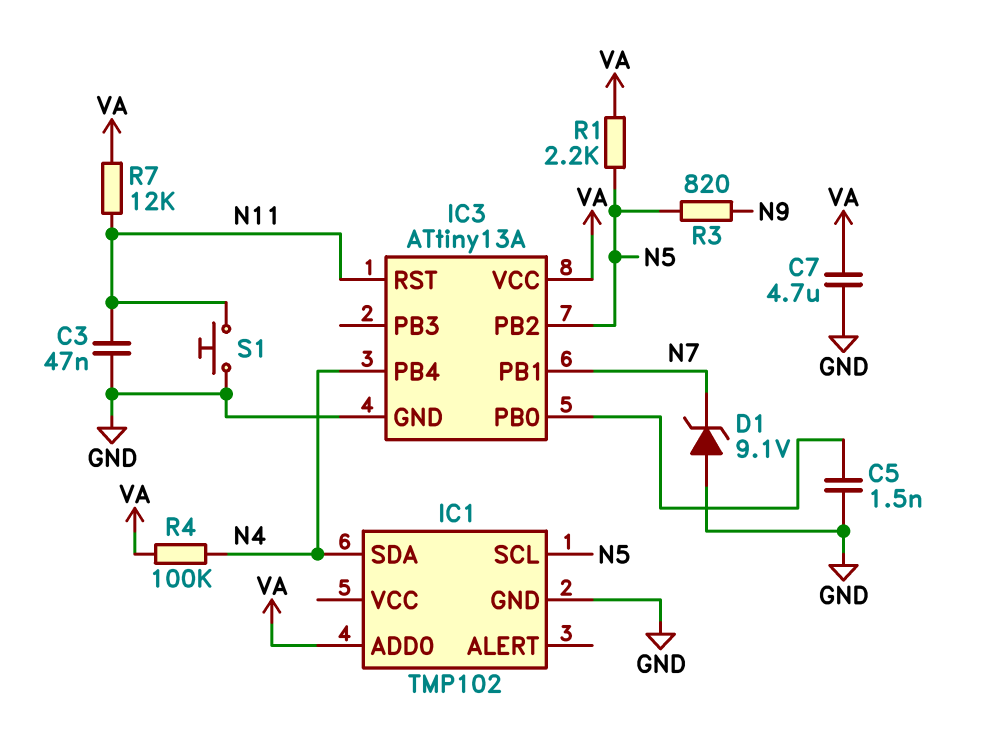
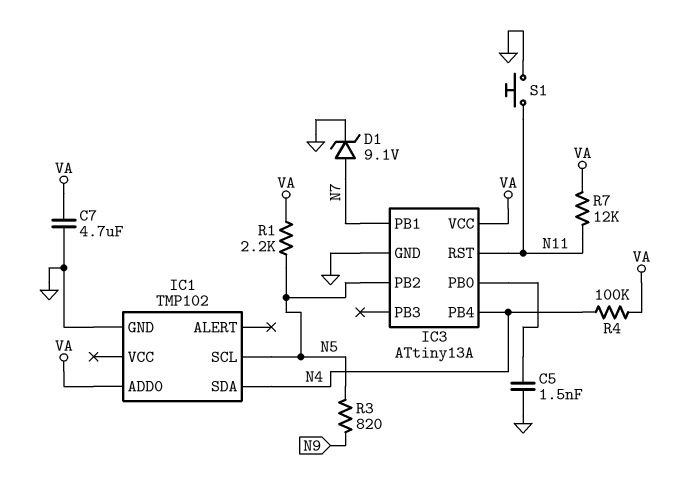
C3: 47nF (GND, N11) -> none
D1: zener 9.1V (A GND, K N7) -> zener 9.1V (A N7, K GND)

